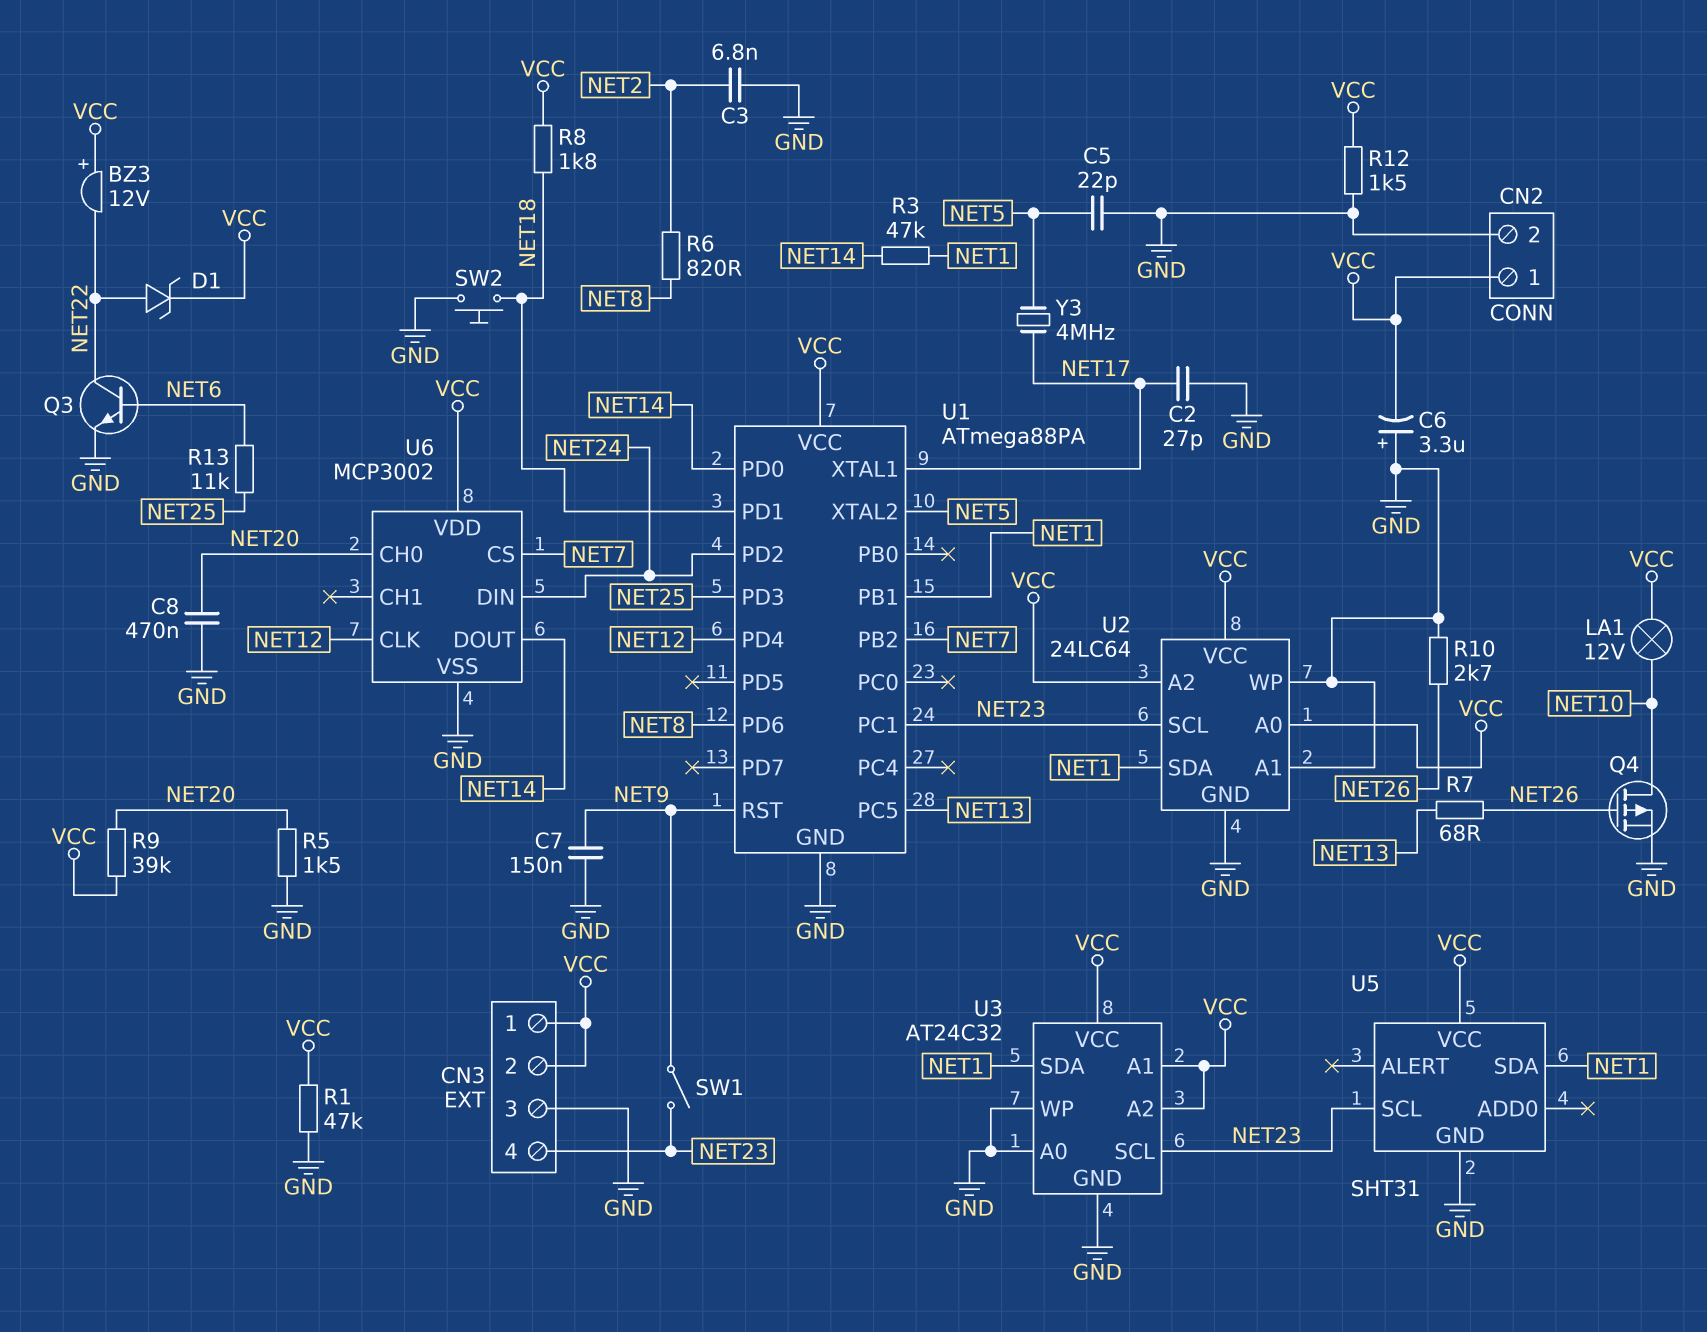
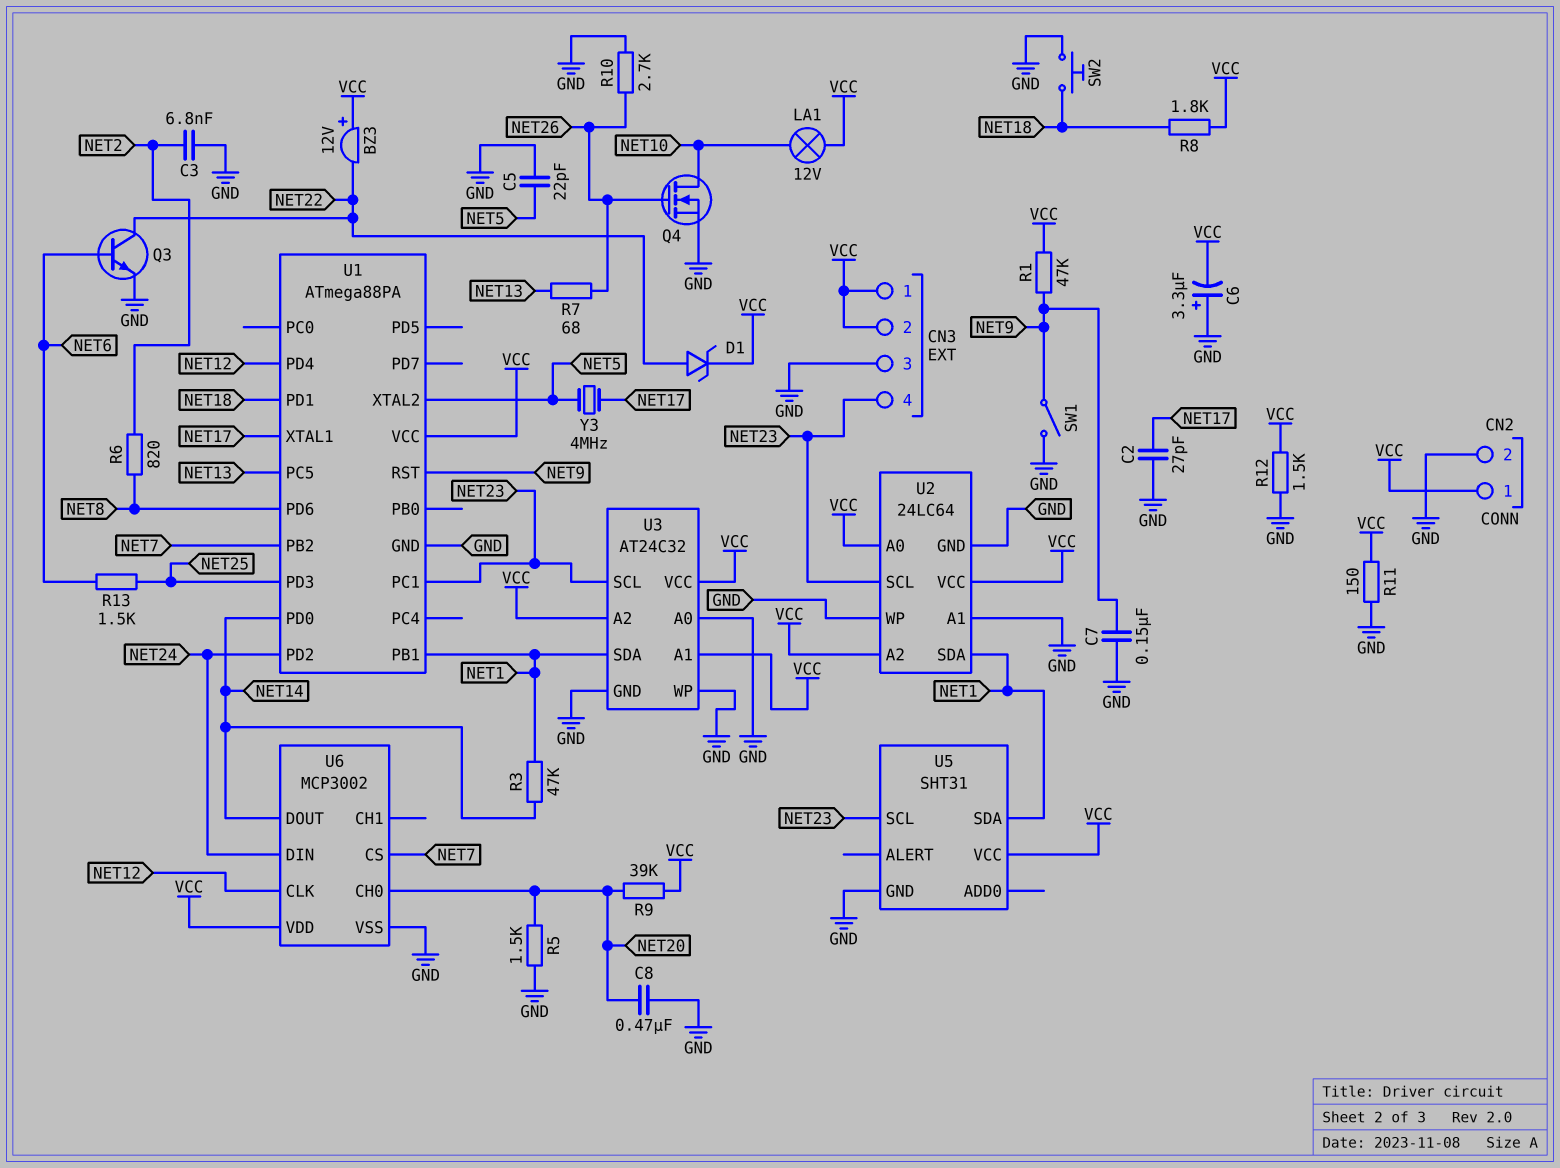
Q4: PMOS (G NET26, D NET10, S GND) -> NMOS (G NET26, D NET10, S GND)
R1: 47k (GND, VCC) -> 47k (NET9, VCC)
R11: none -> 150 (GND, VCC)
R13: 11k (NET6, NET25) -> 1.5k (NET6, NET25)
SW1: switch (NET9, NET23) -> switch (GND, NET9)

